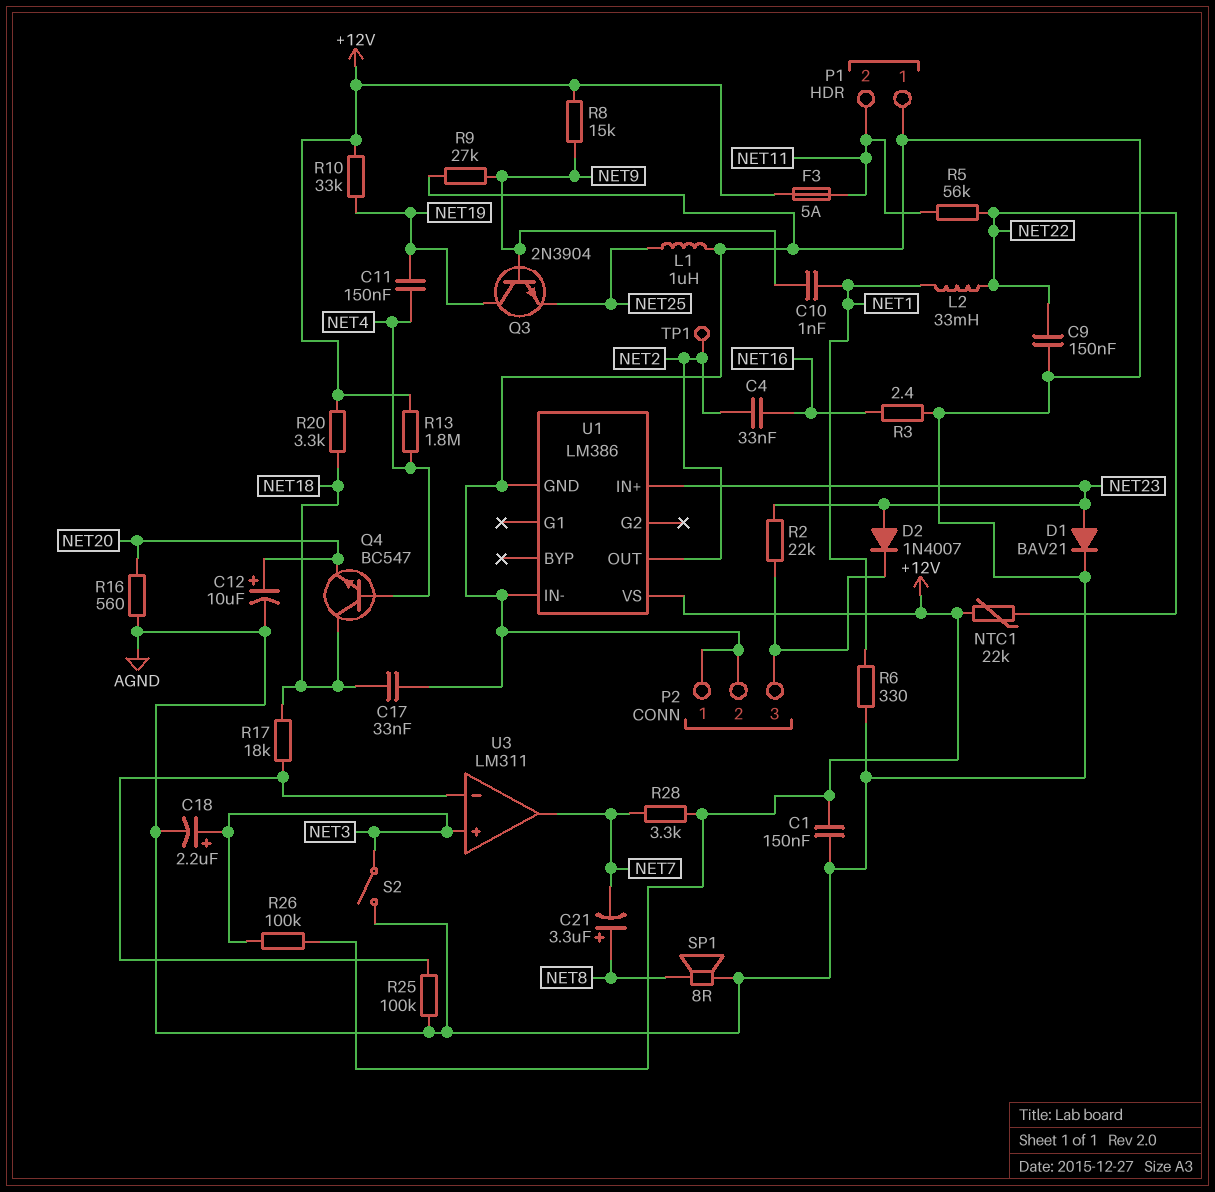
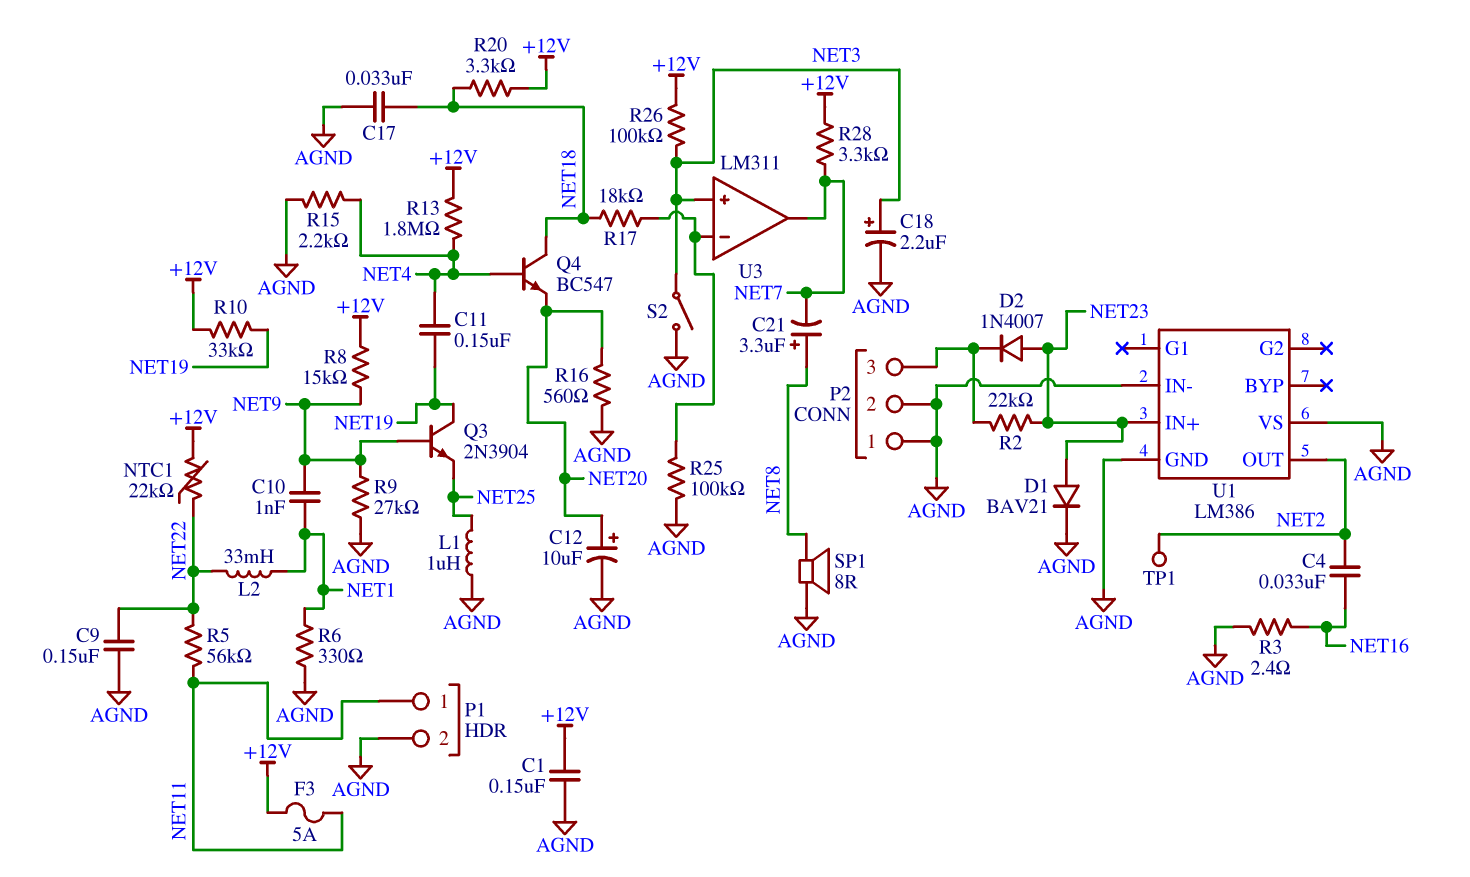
P1 pin 1: AGND -> NET11
P1 pin 2: NET11 -> AGND
R15: none -> 2.2k (AGND, NET4)
U1 pin VS: +12V -> AGND

